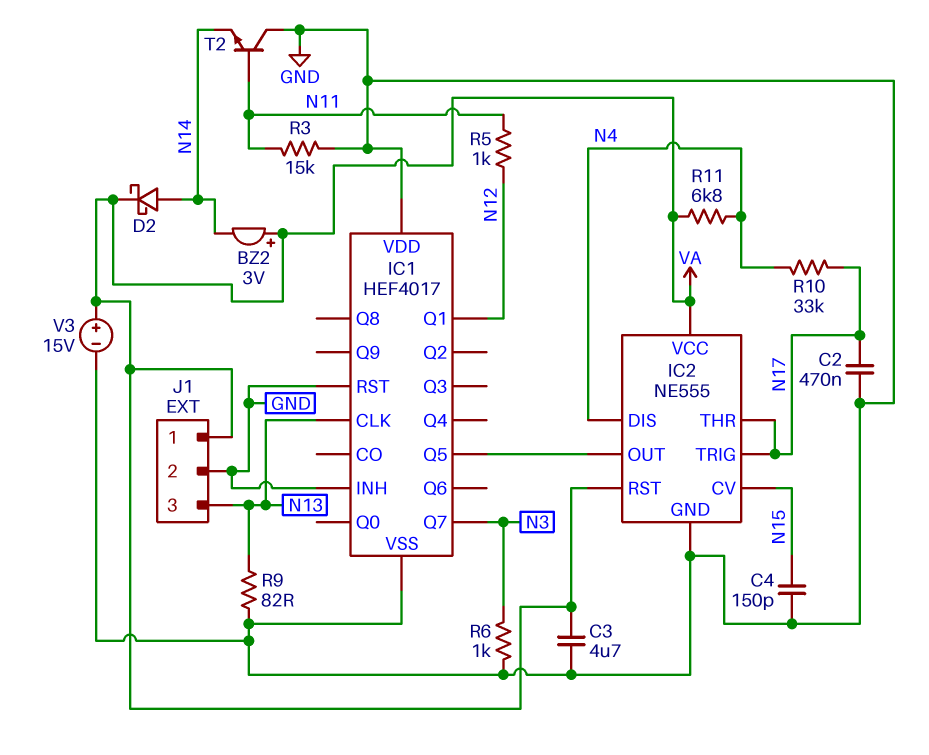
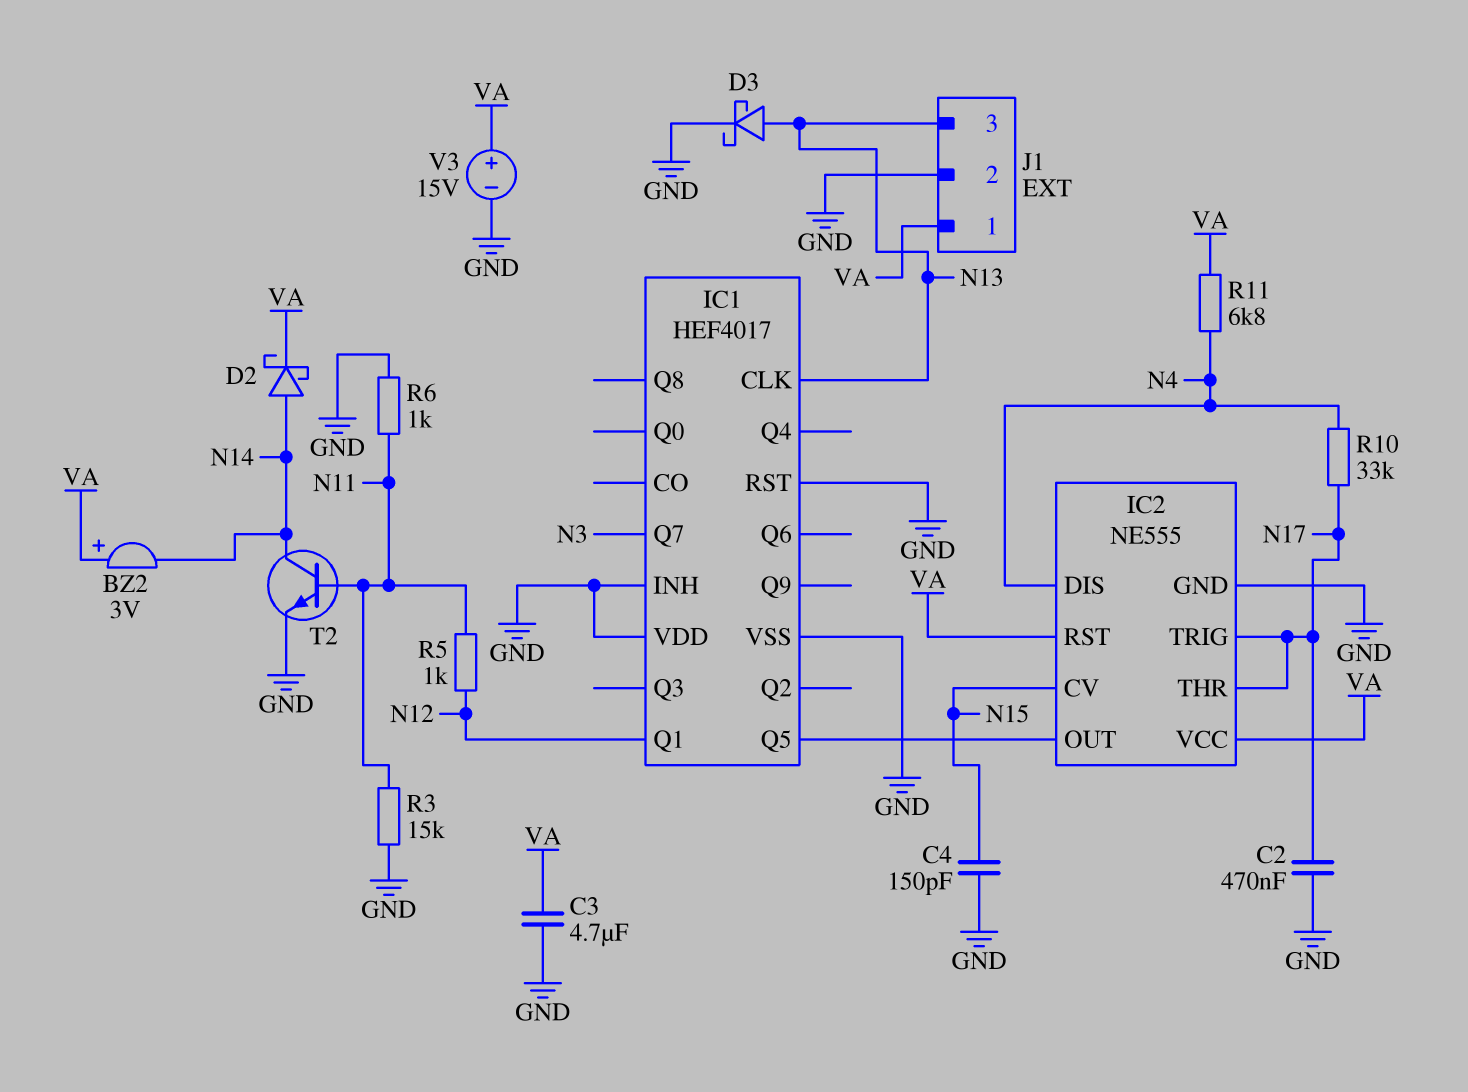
D3: none -> schottky (A N13, K GND)
R6: 1k (GND, N3) -> 1k (GND, N11)
R9: 82 (GND, N13) -> none
T2: NPN (B N11, C GND, E N14) -> NPN (B N11, C N14, E GND)

